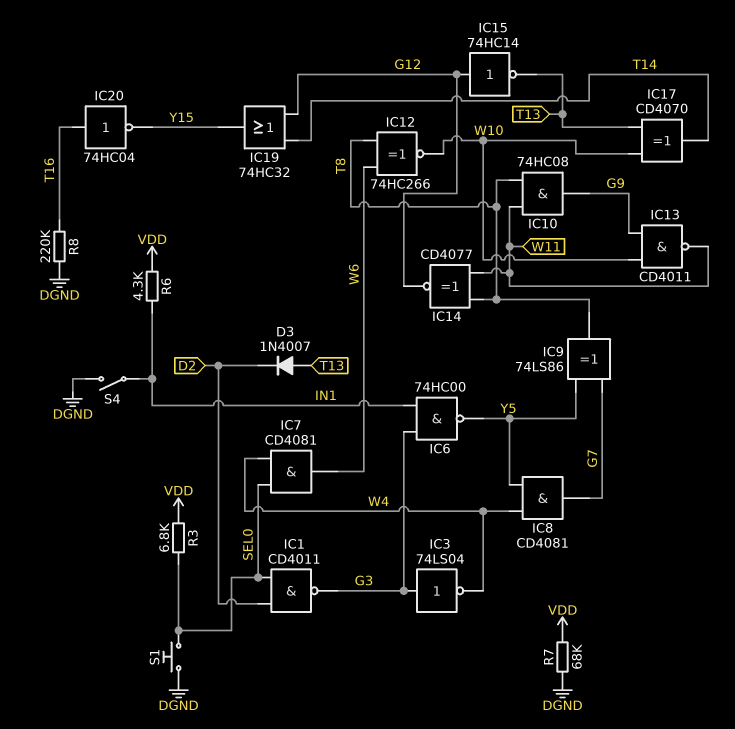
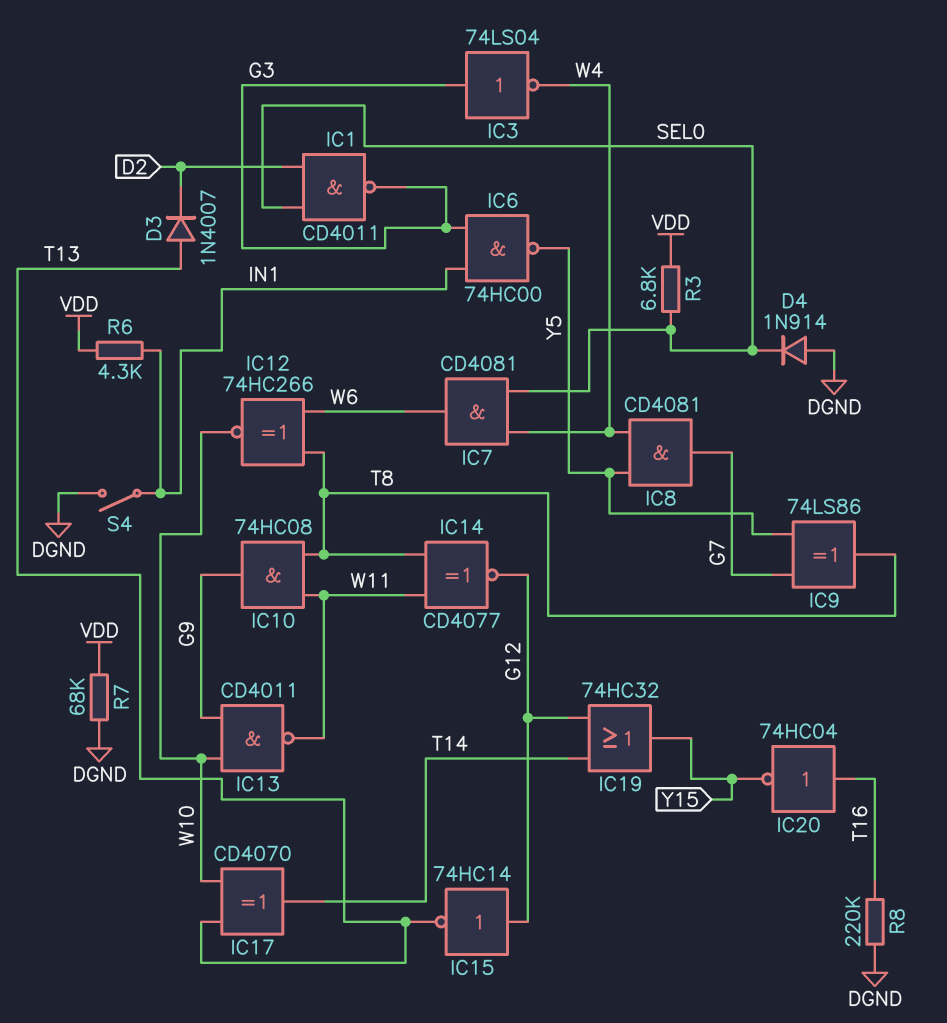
D4: none -> diode 1N914 (A DGND, K SEL0)
S1: button (DGND, SEL0) -> none

